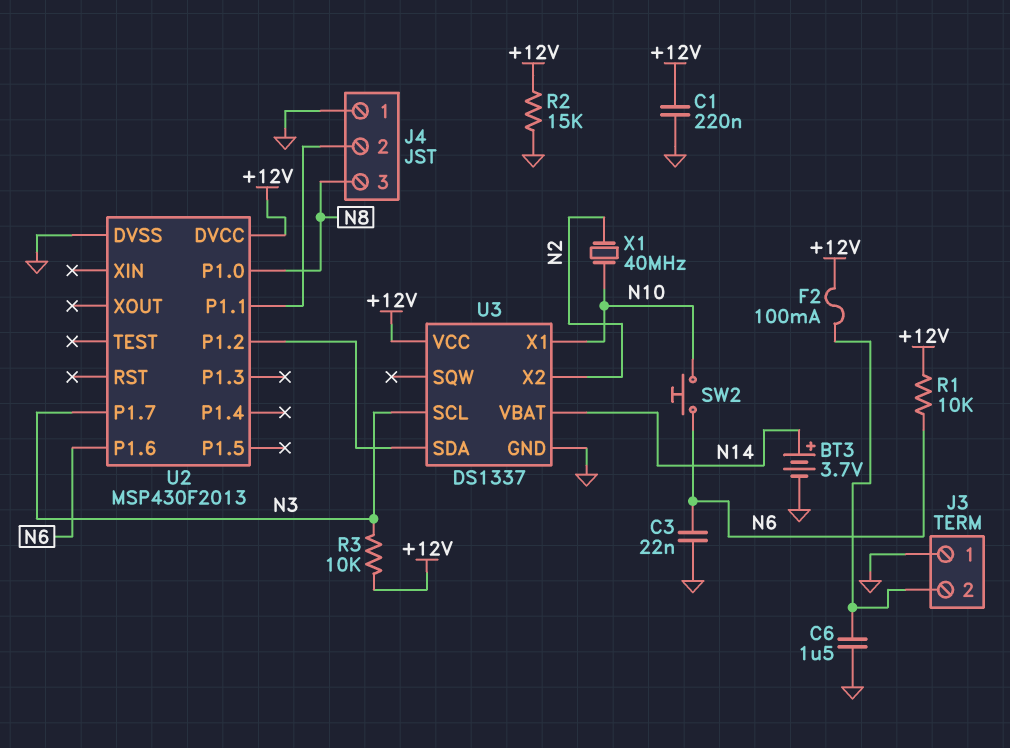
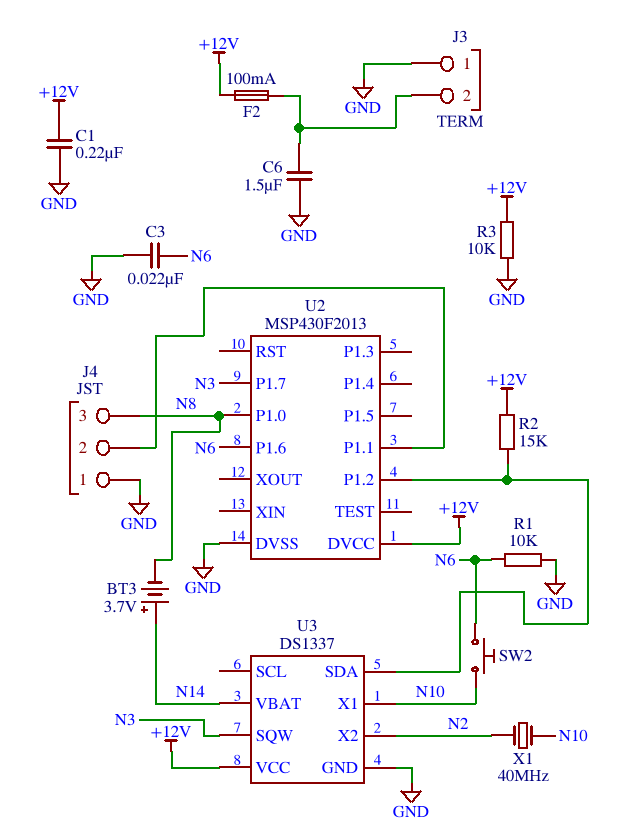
BT3: 3.7V (plus N14, minus GND) -> 3.7V (plus N14, minus N8)
R1: 10k (+12V, N6) -> 10k (GND, N6)
R2: 15k (+12V, GND) -> 15k (+12V, U2/P1.2)
R3: 10k (+12V, N3) -> 10k (+12V, GND)
U3 pin SCL: N3 -> none
U3 pin SQW: none -> N3

